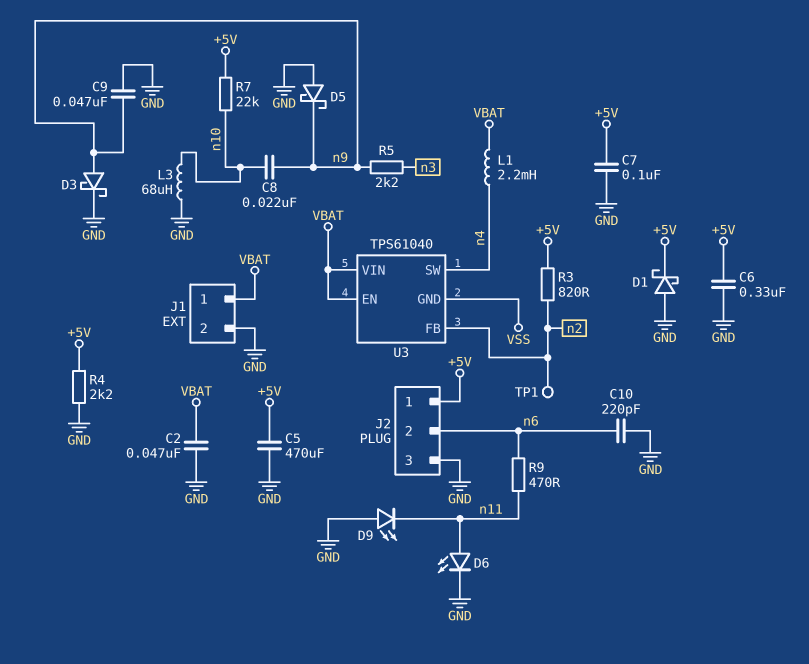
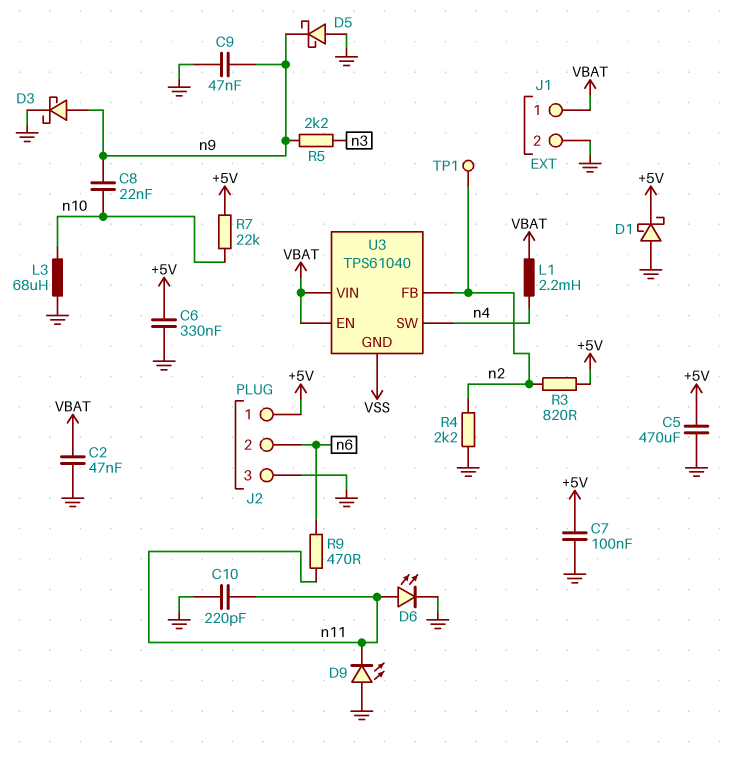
C10: 220pF (GND, n6) -> 220pF (GND, n11)
R4: 2.2k (+5V, GND) -> 2.2k (GND, n2)

